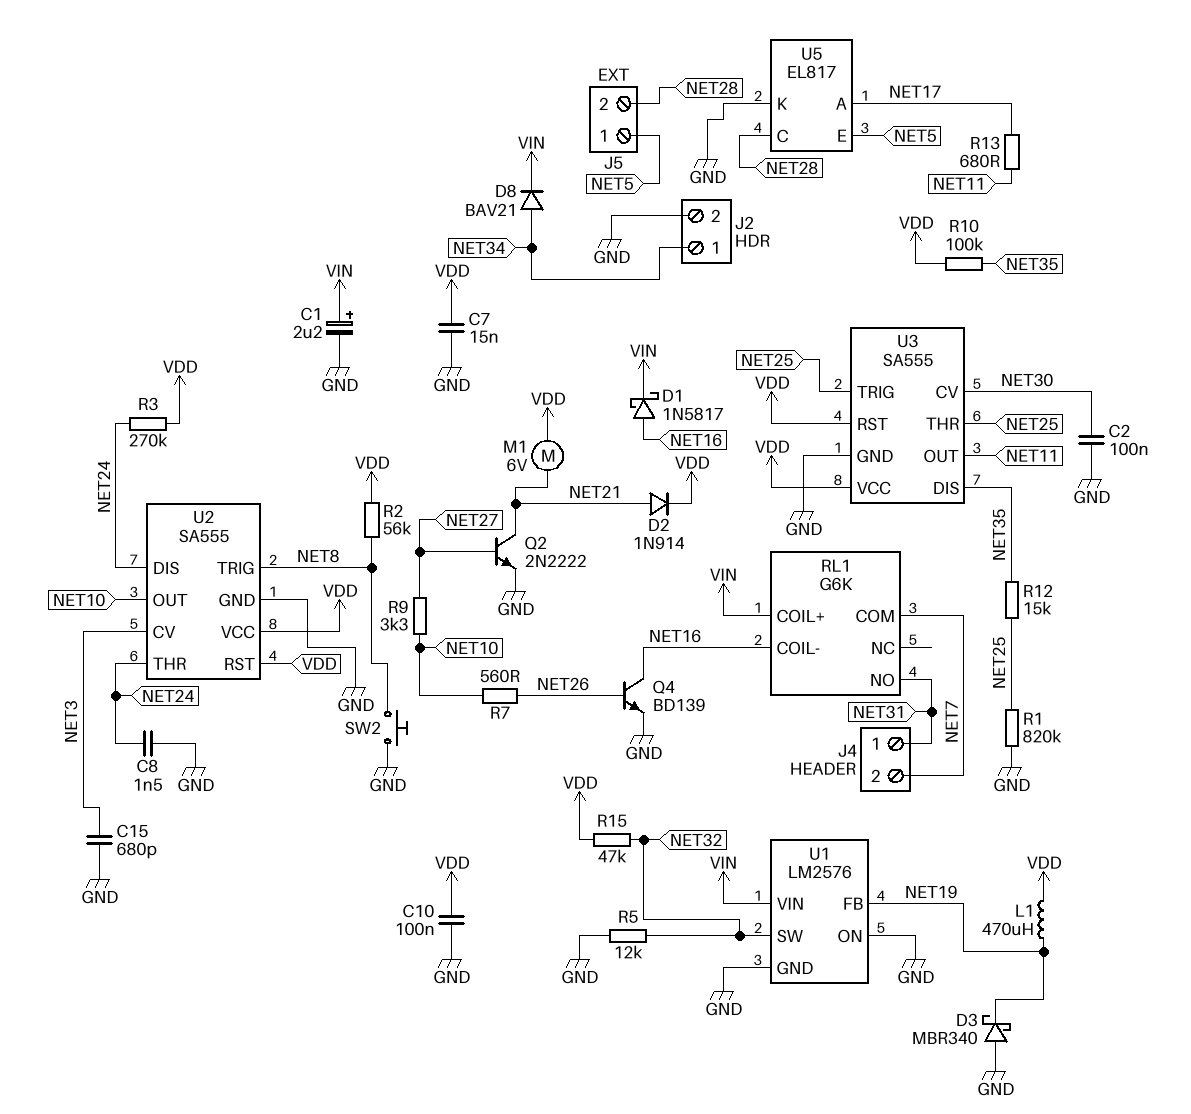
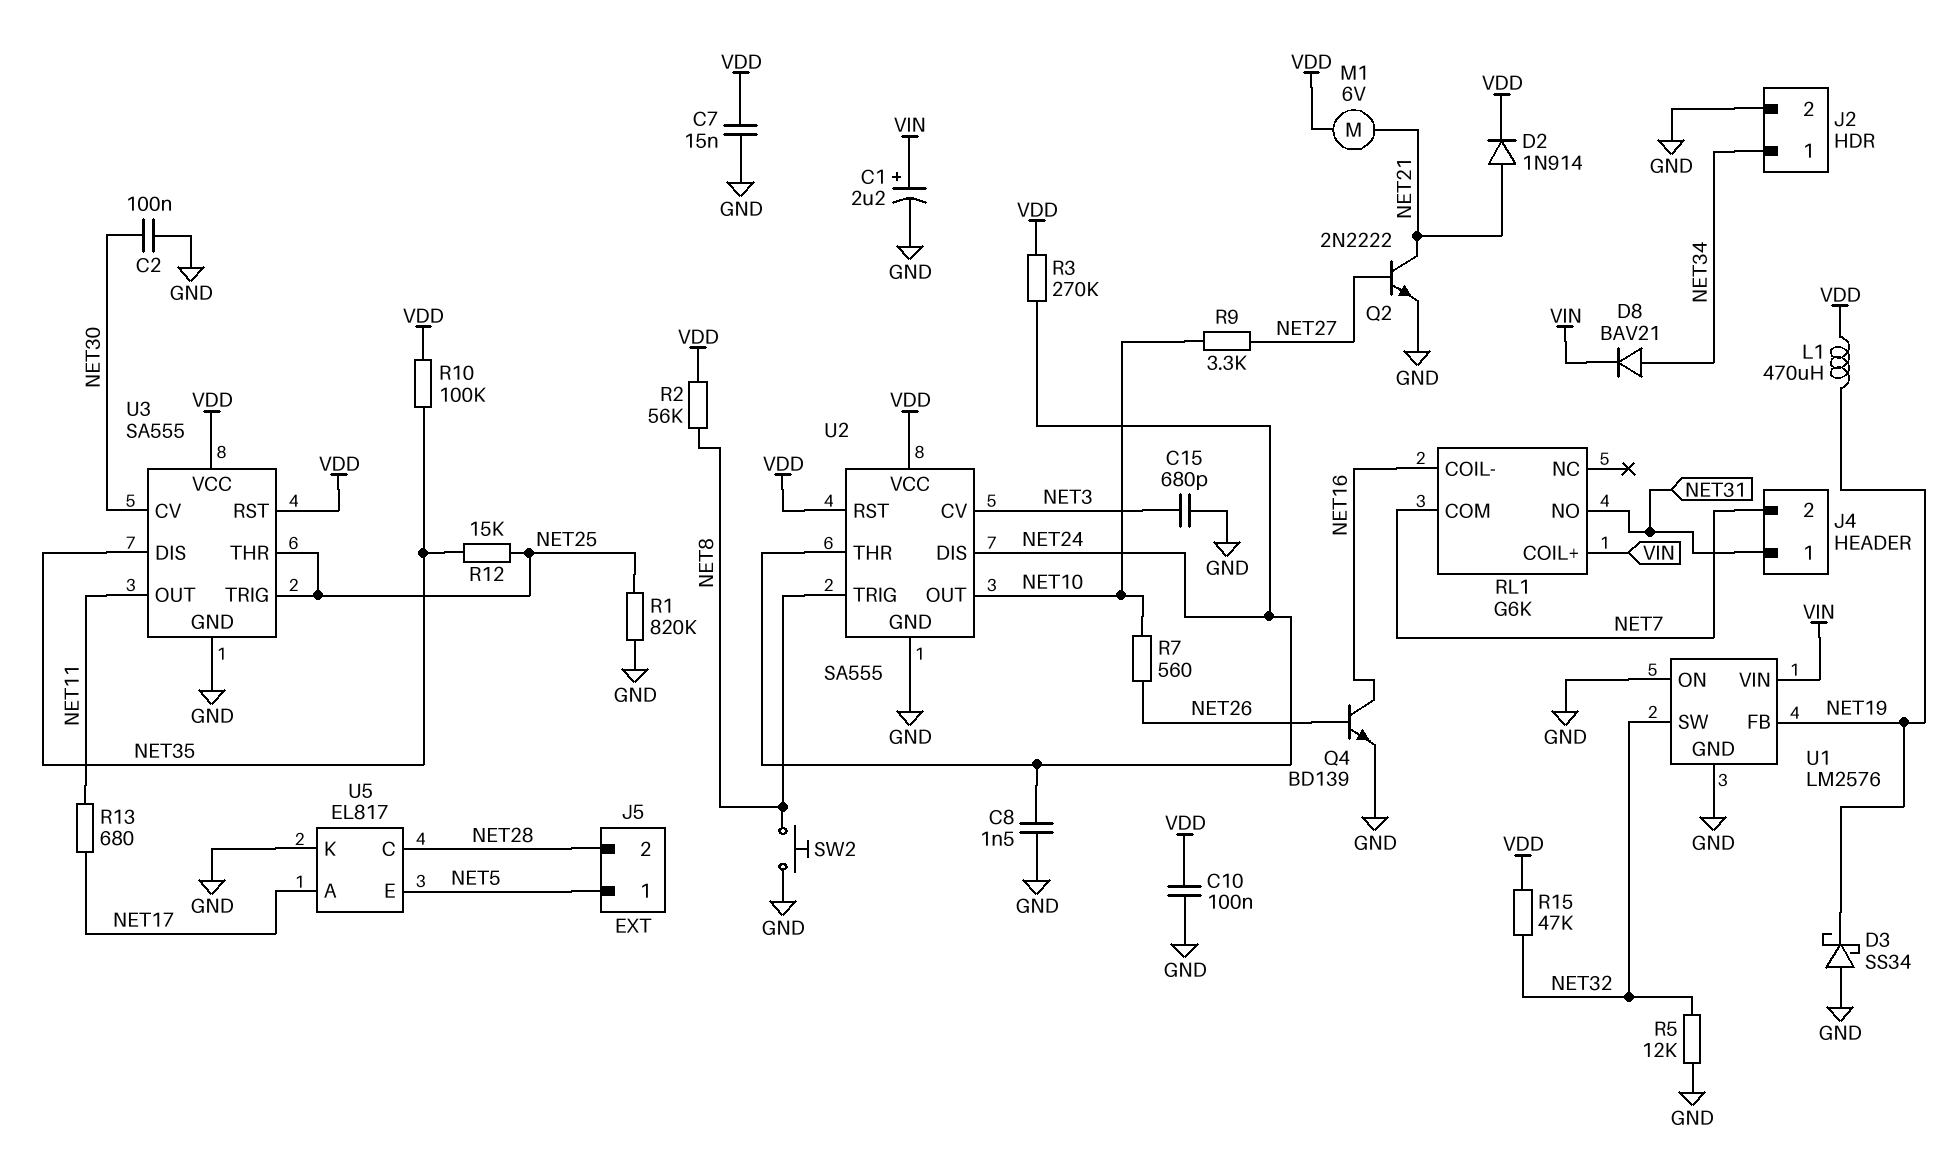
D1: schottky 1N5817 (A NET16, K VIN) -> none
D3: schottky MBR340 (A GND, K NET19) -> schottky SS34 (A GND, K NET19)

